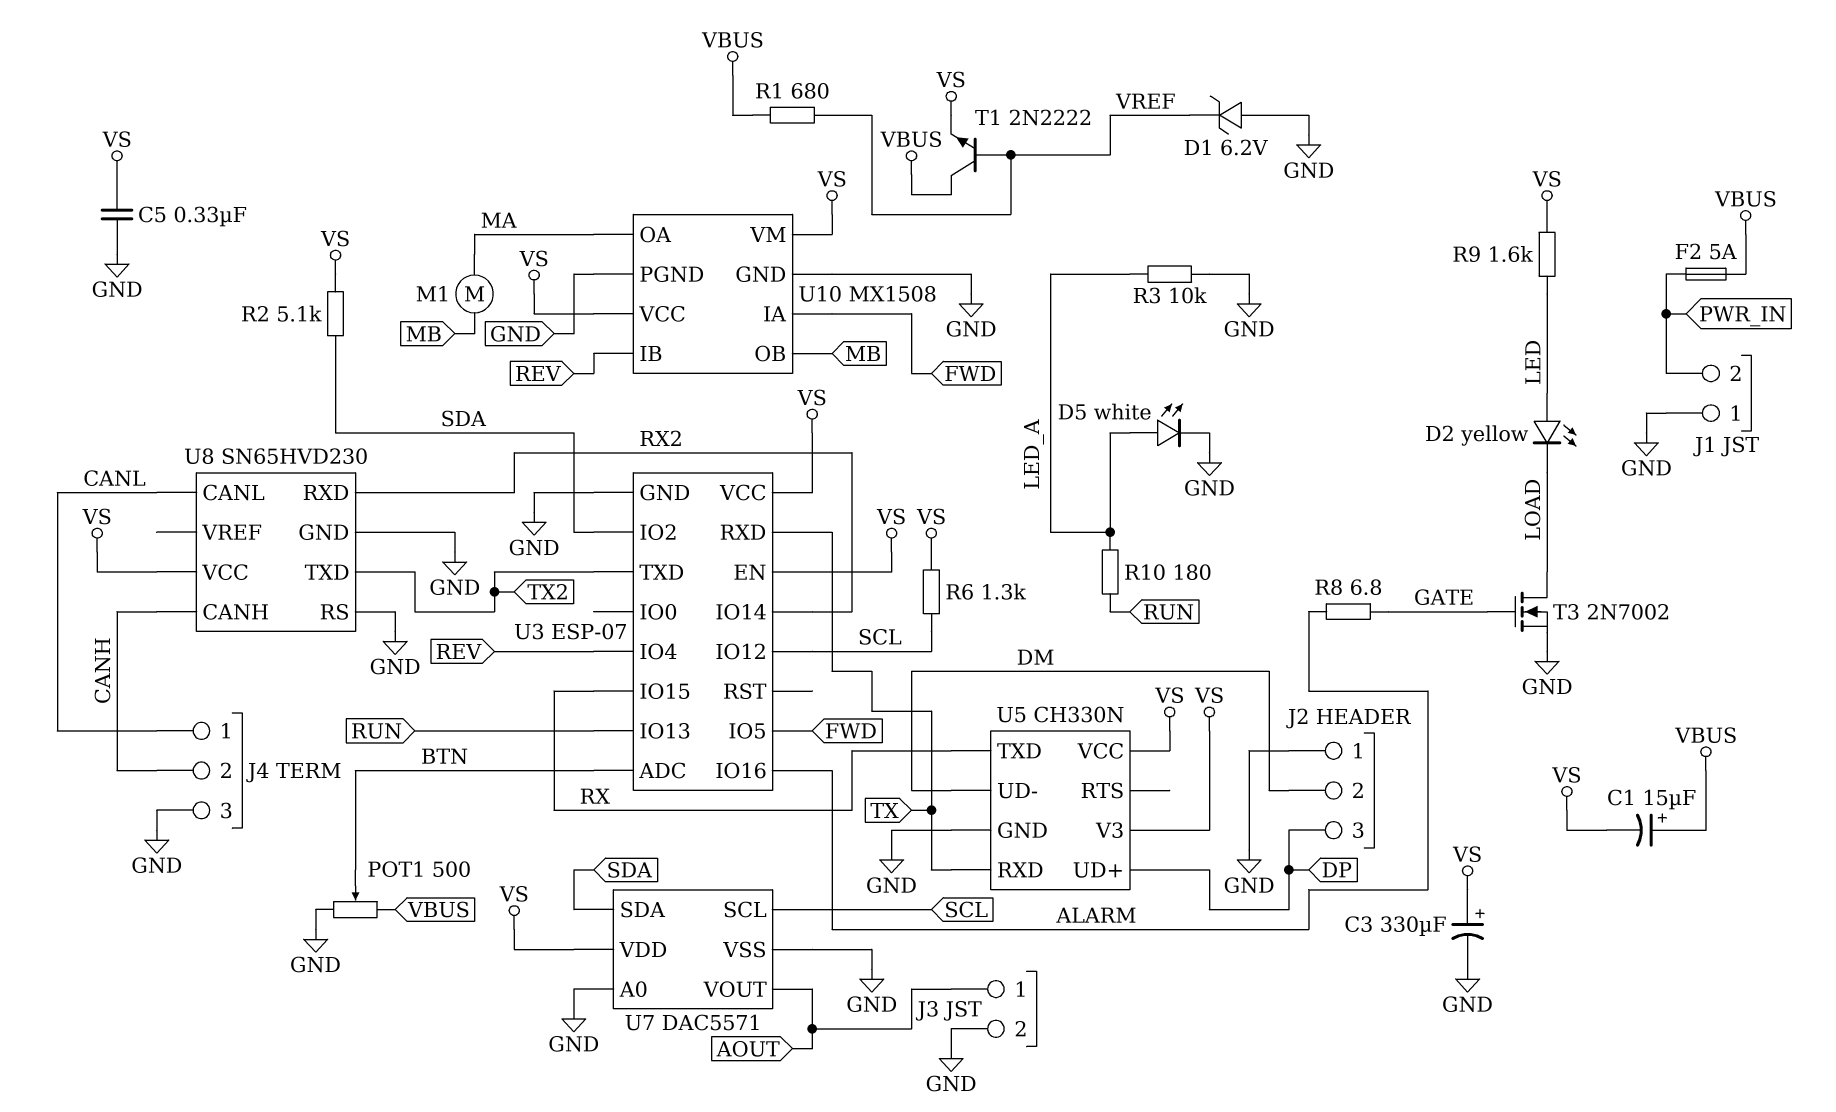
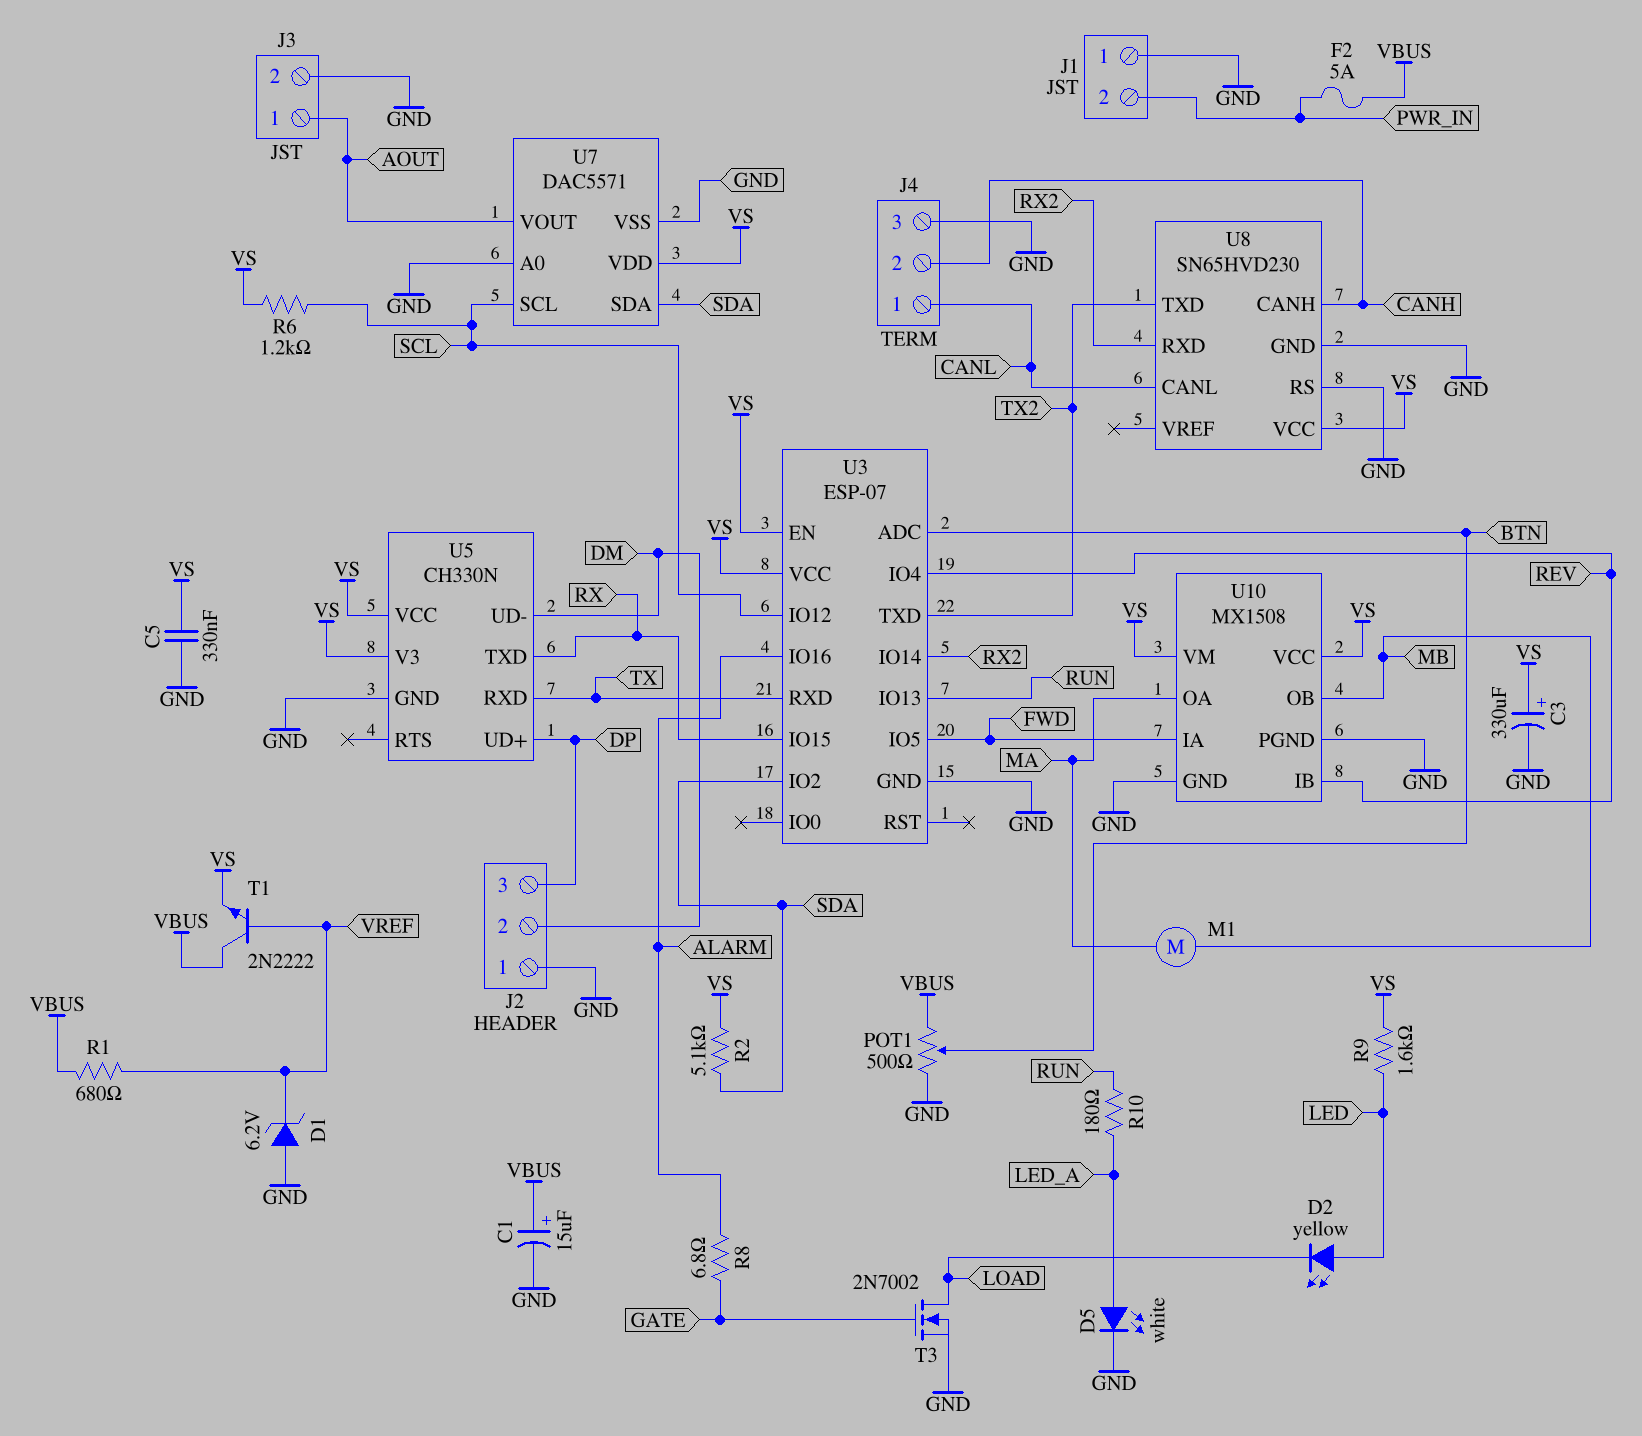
C1: 15uF (plus VBUS, minus VS) -> 15uF (plus VBUS, minus GND)
R3: 10k (GND, LED_A) -> none
R6: 1.3k (SCL, VS) -> 1.2k (SCL, VS)

